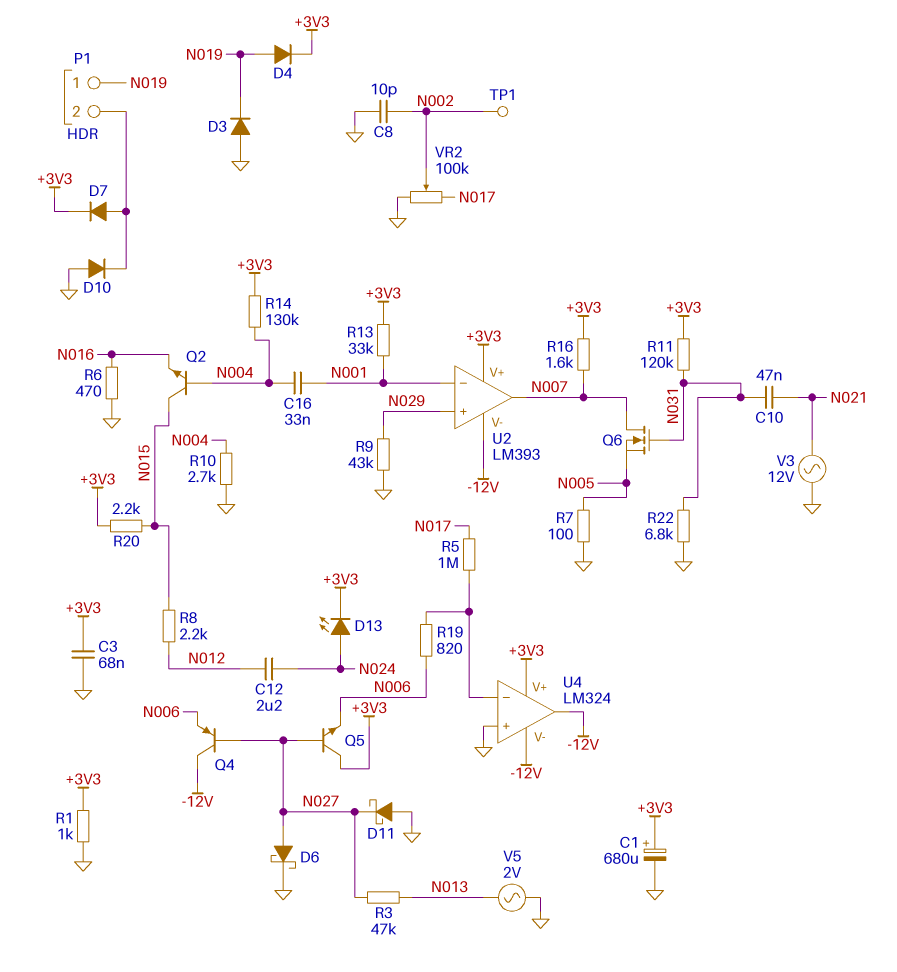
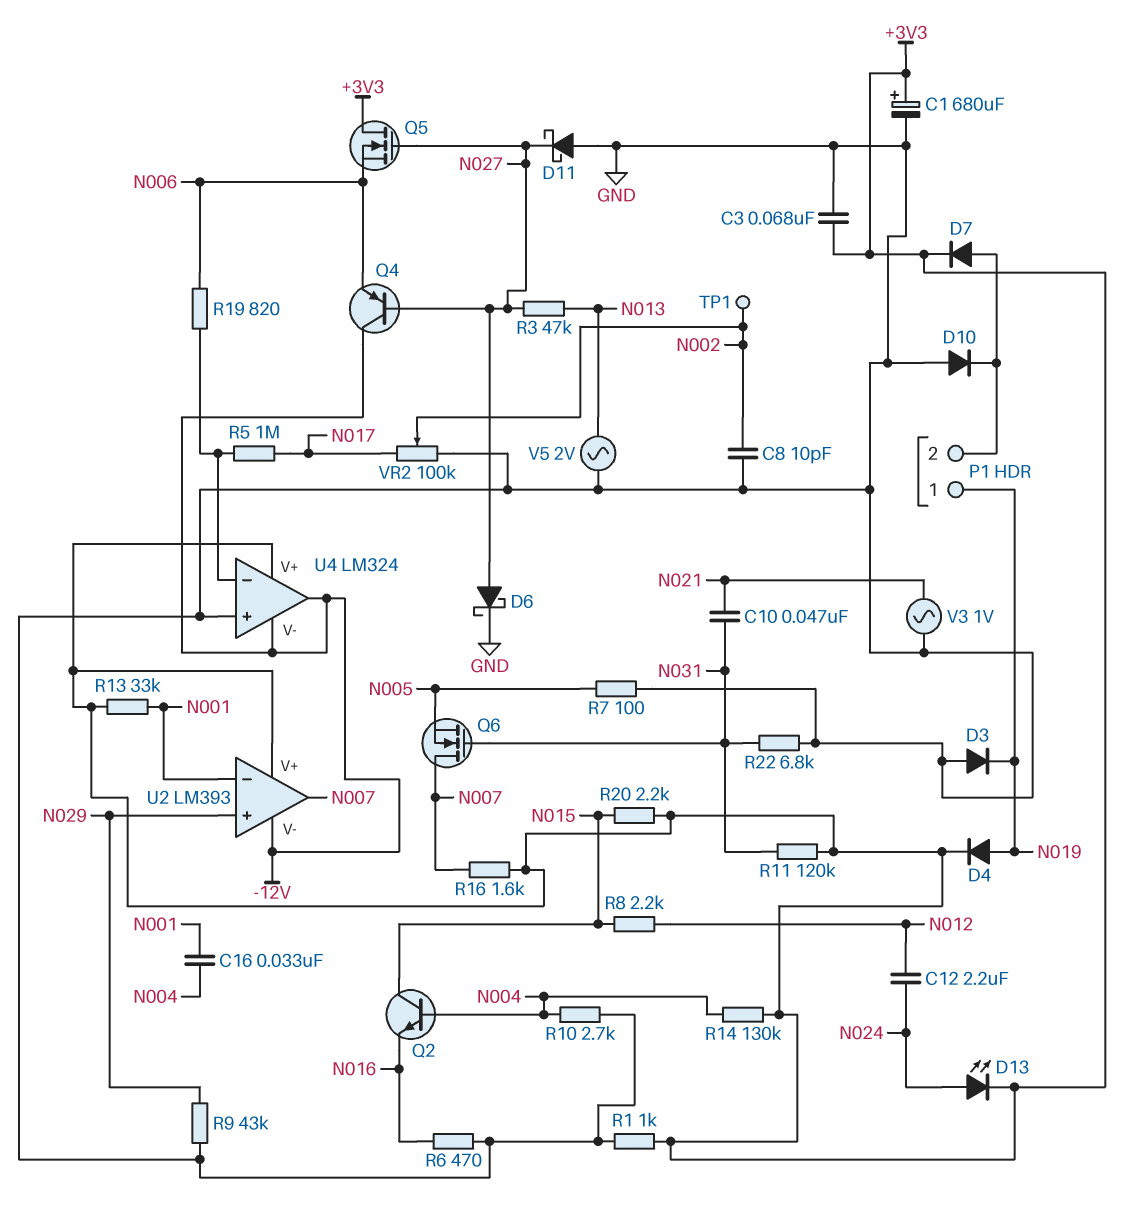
Q5: NPN (B N027, C +3V3, E N006) -> NMOS (G N027, D +3V3, S N006)
V3: AC 12V (GND, N021) -> AC 1V (GND, N021)

